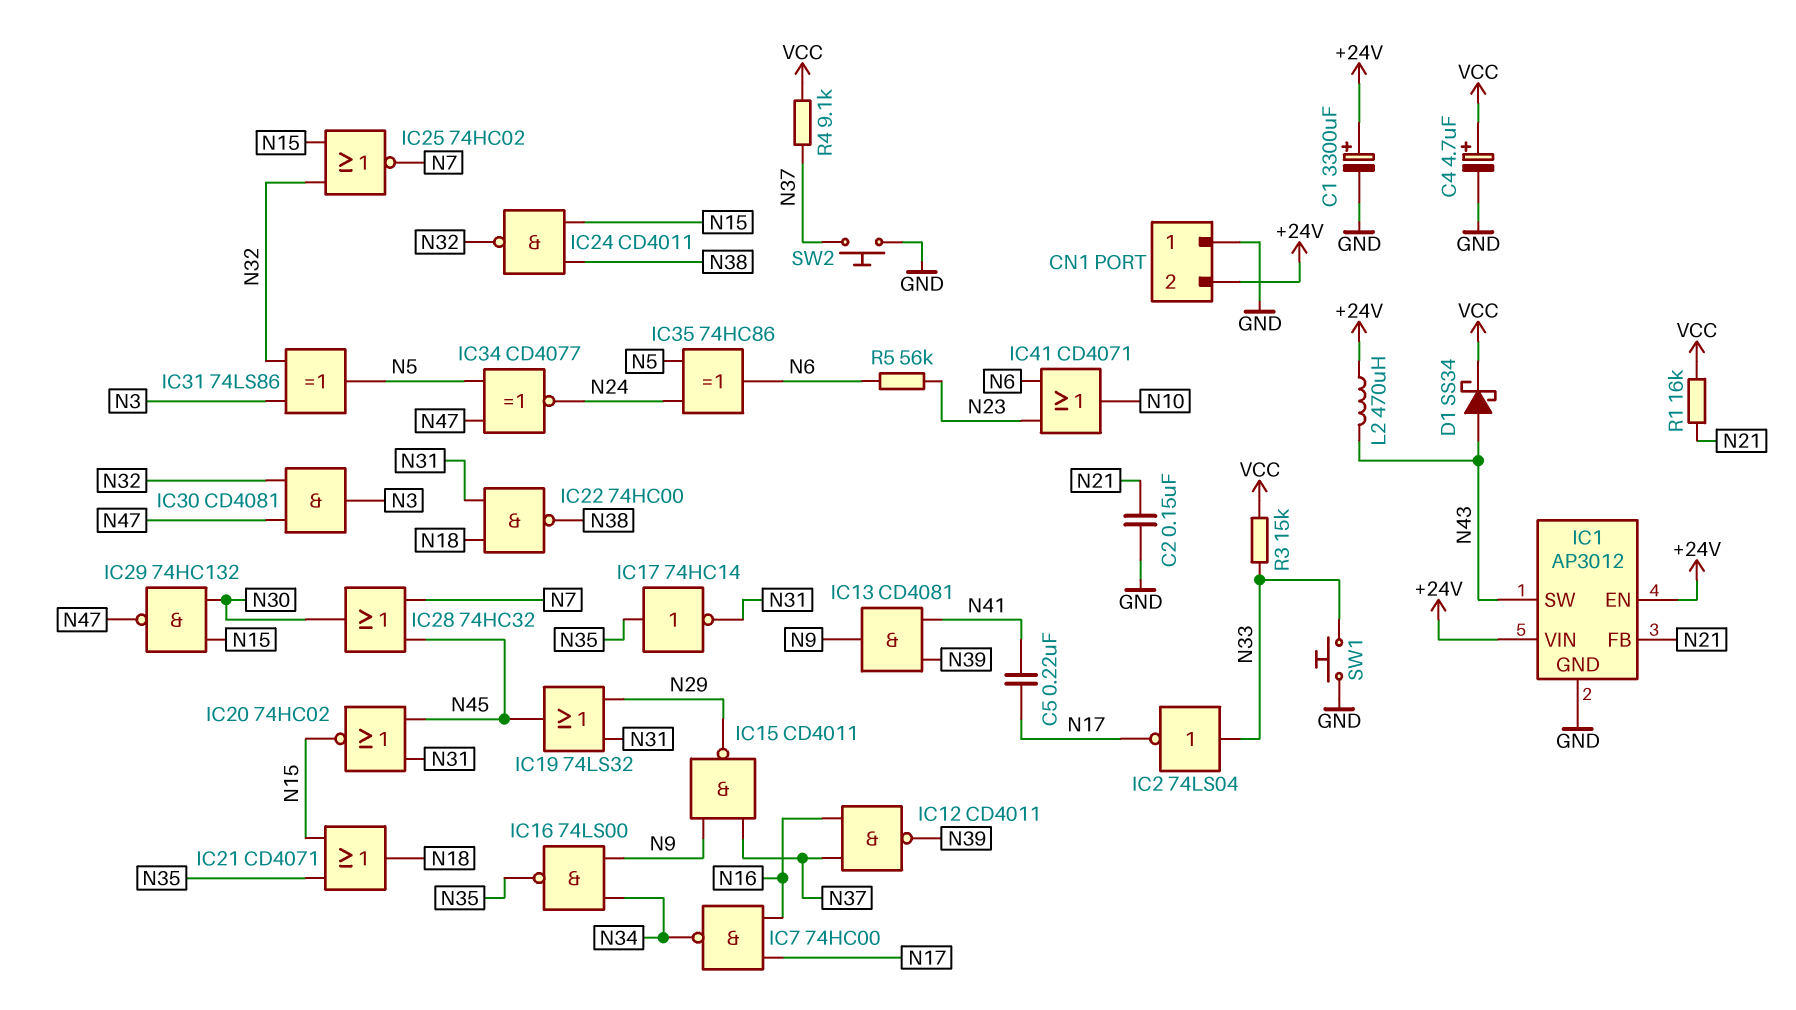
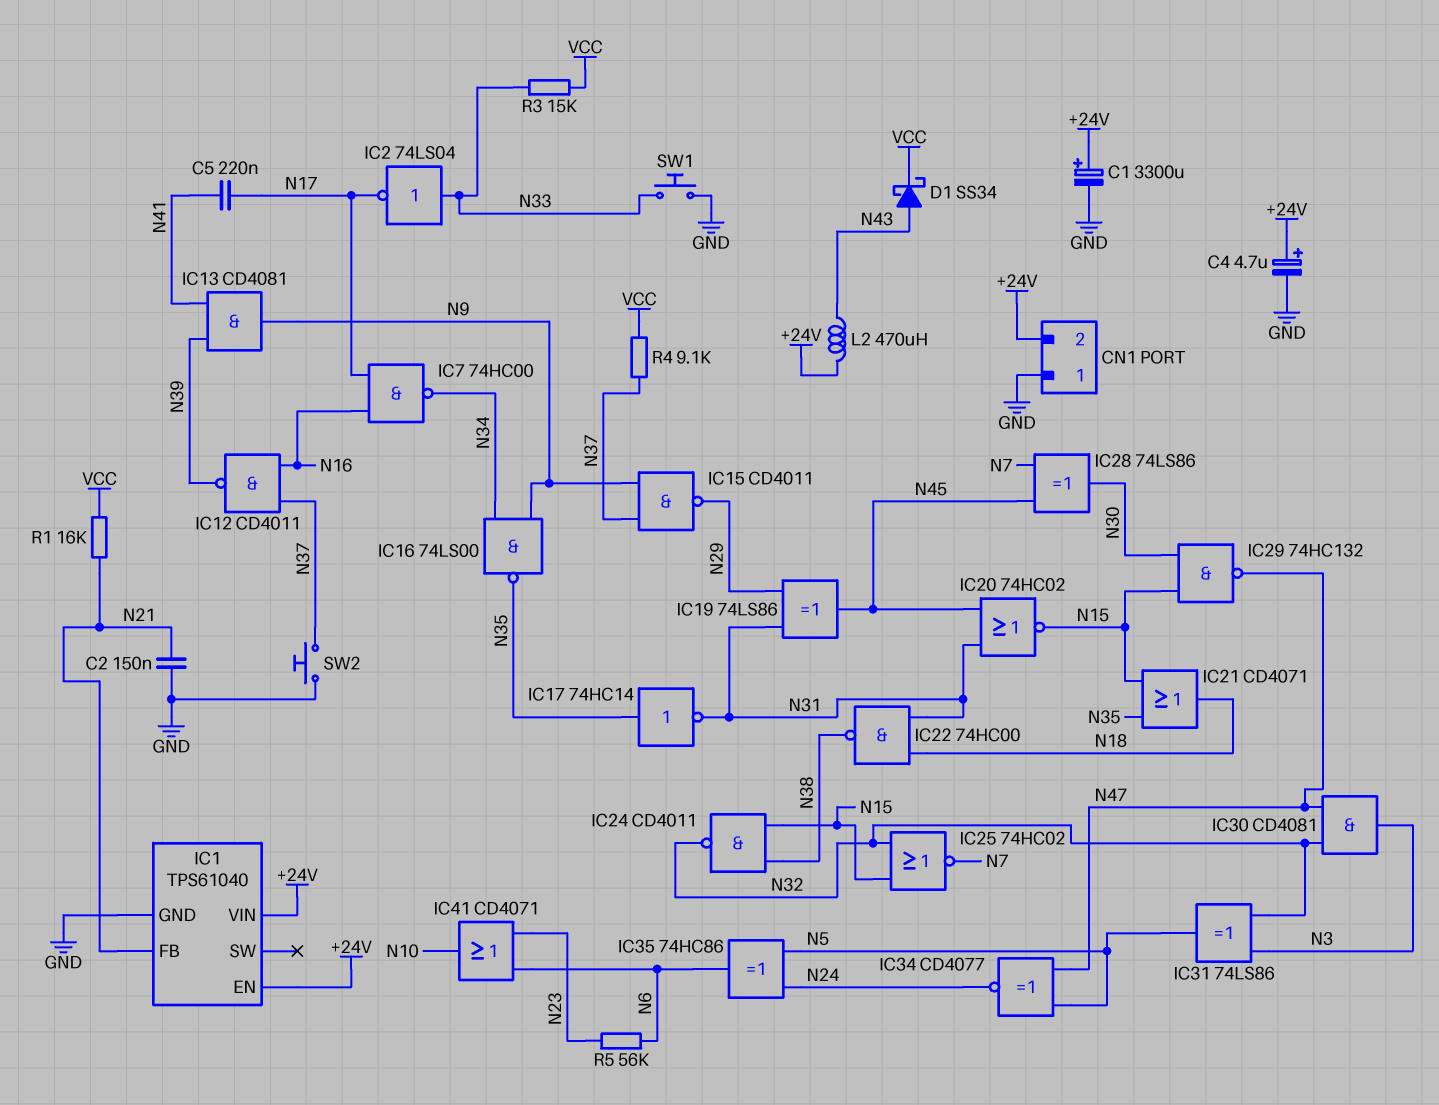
C4: 4.7uF (plus VCC, minus GND) -> 4.7uF (plus +24V, minus GND)
IC1: AP3012 -> TPS61040
IC1 pin SW: N43 -> none
IC19: OR 74LS32 (in N29, in N31, out N45) -> XOR 74LS86 (in N29, in N31, out N45)
IC28: OR 74HC32 (in N7, in N45, out N30) -> XOR 74LS86 (in N7, in N45, out N30)

